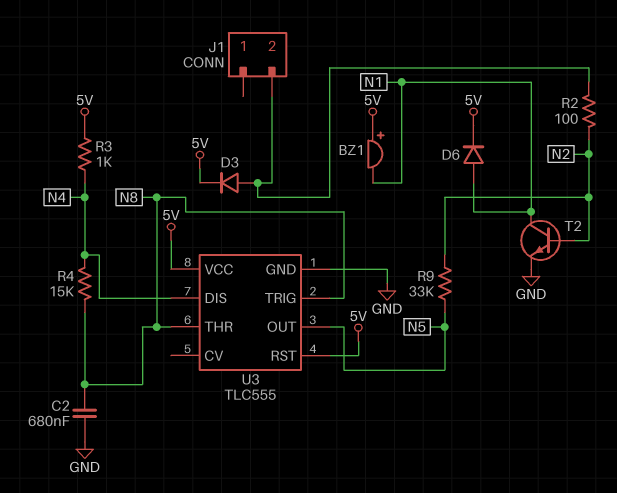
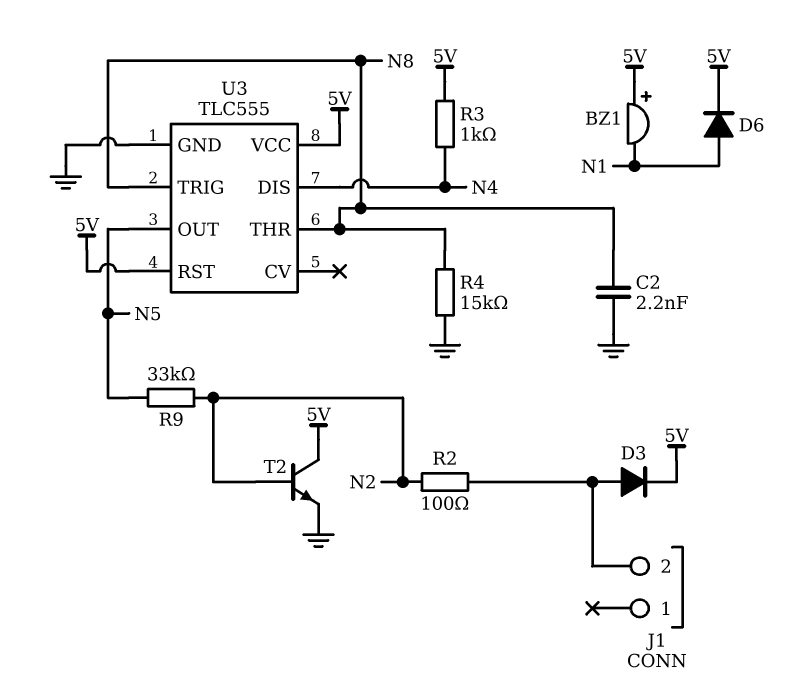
C2: 680nF (GND, N8) -> 2.2nF (GND, N8)
R4: 15k (N4, N8) -> 15k (GND, N8)
T2: NPN (B N2, C N1, E GND) -> NPN (B N2, C 5V, E GND)

